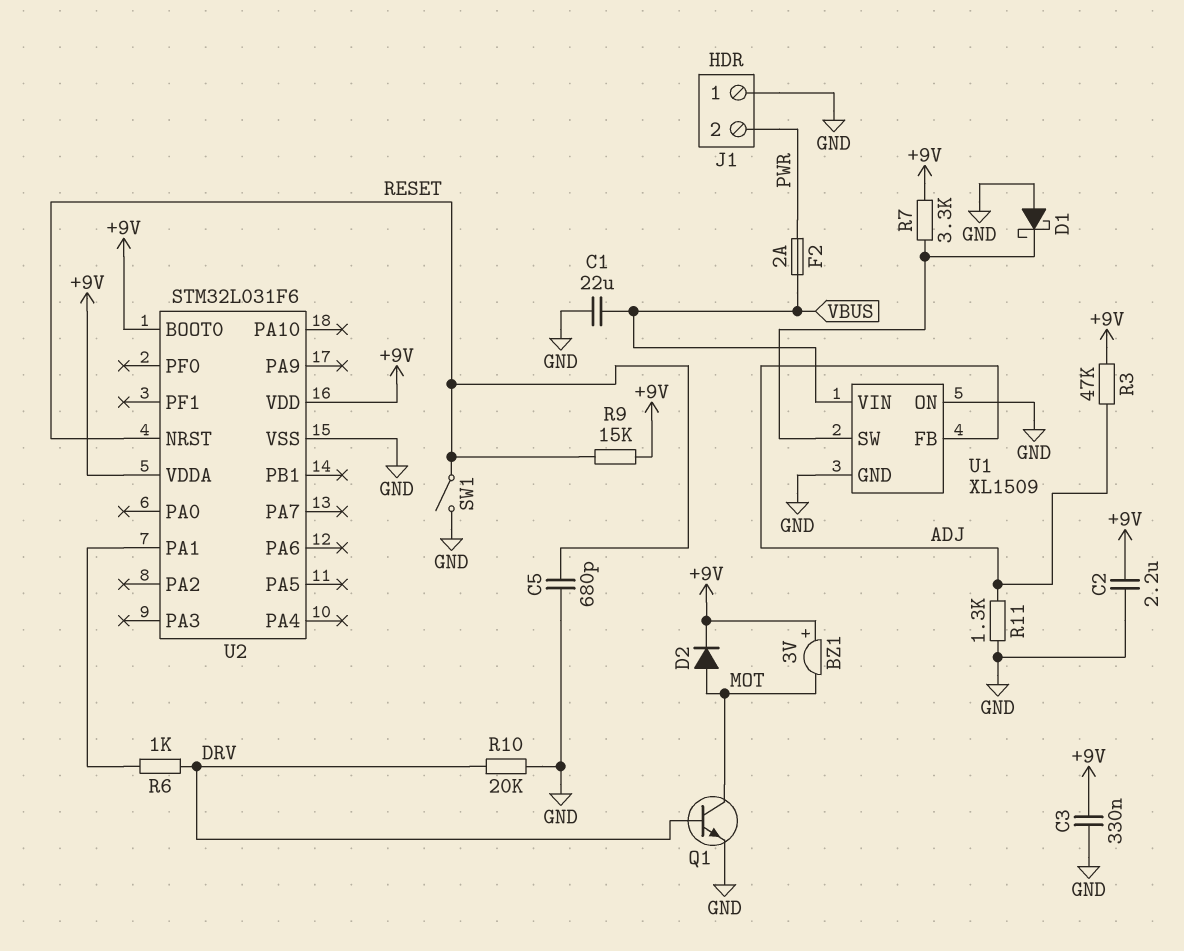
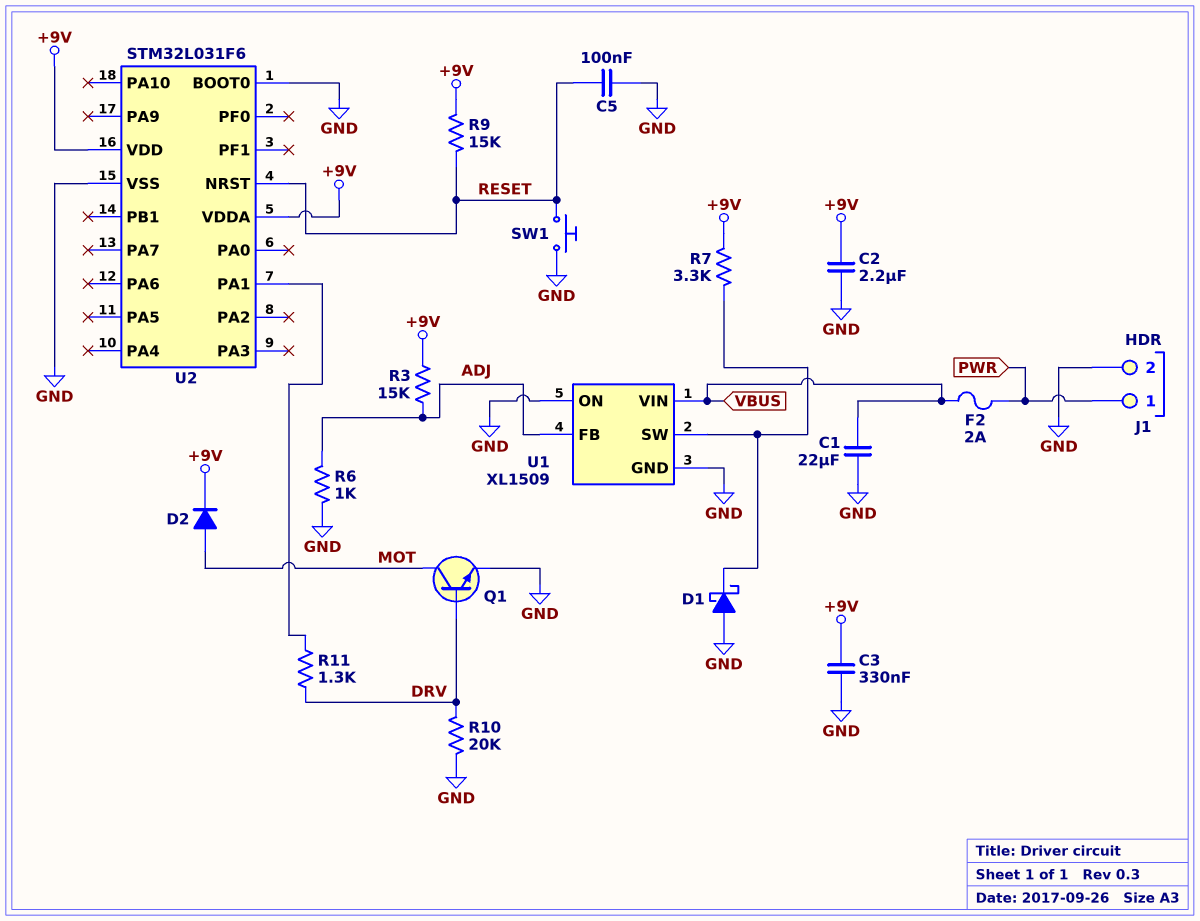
BZ1: buzzer 3V (plus +9V, minus MOT) -> none
C5: 680pF (GND, RESET) -> 100nF (GND, RESET)
J1 pin 1: GND -> PWR
J1 pin 2: PWR -> GND
R3: 47k (+9V, ADJ) -> 15k (+9V, ADJ)
R6: 1k (DRV, U2/PA1) -> 1k (ADJ, GND)
R11: 1.3k (ADJ, GND) -> 1.3k (DRV, U2/PA1)
SW1: switch (GND, RESET) -> button (GND, RESET)
U2 pin BOOT0: +9V -> GND

